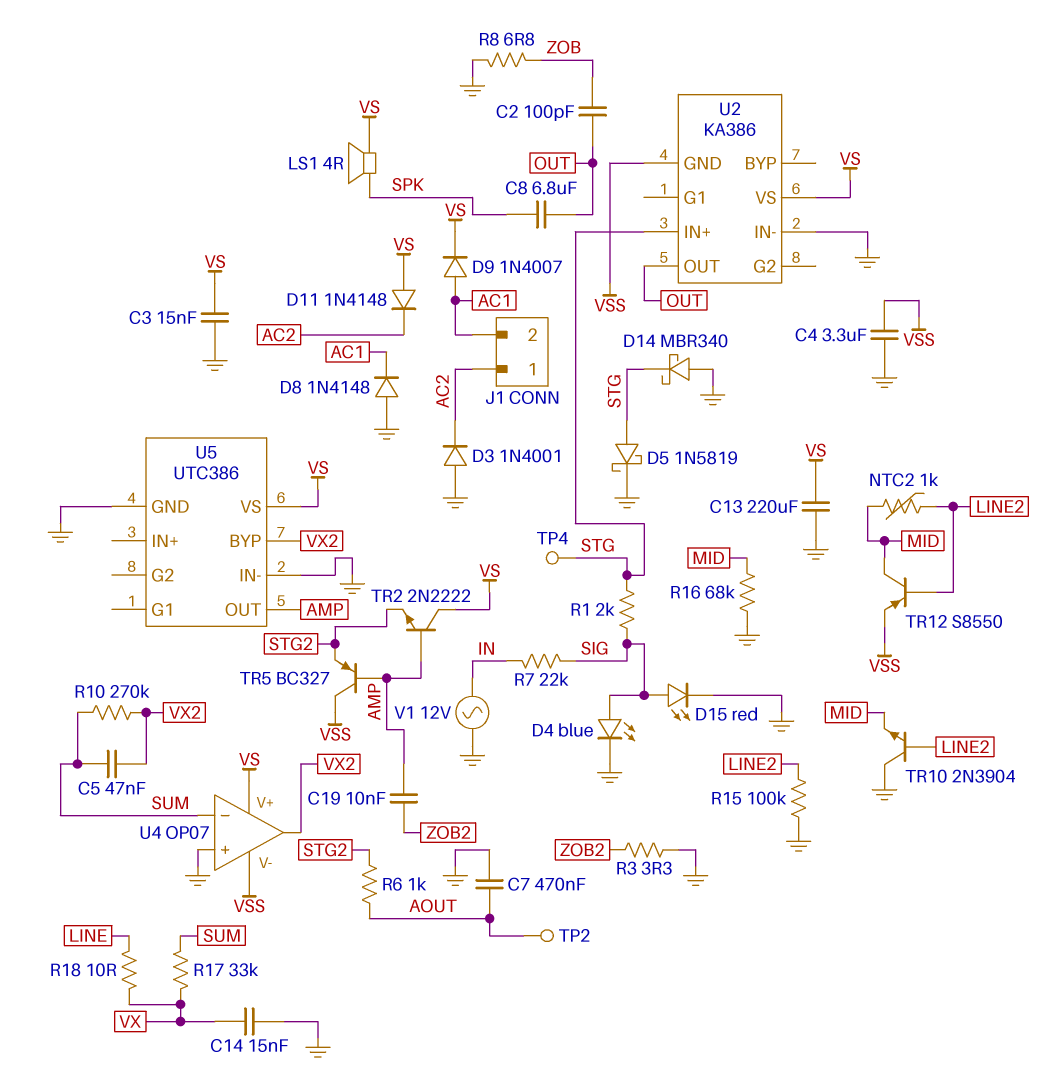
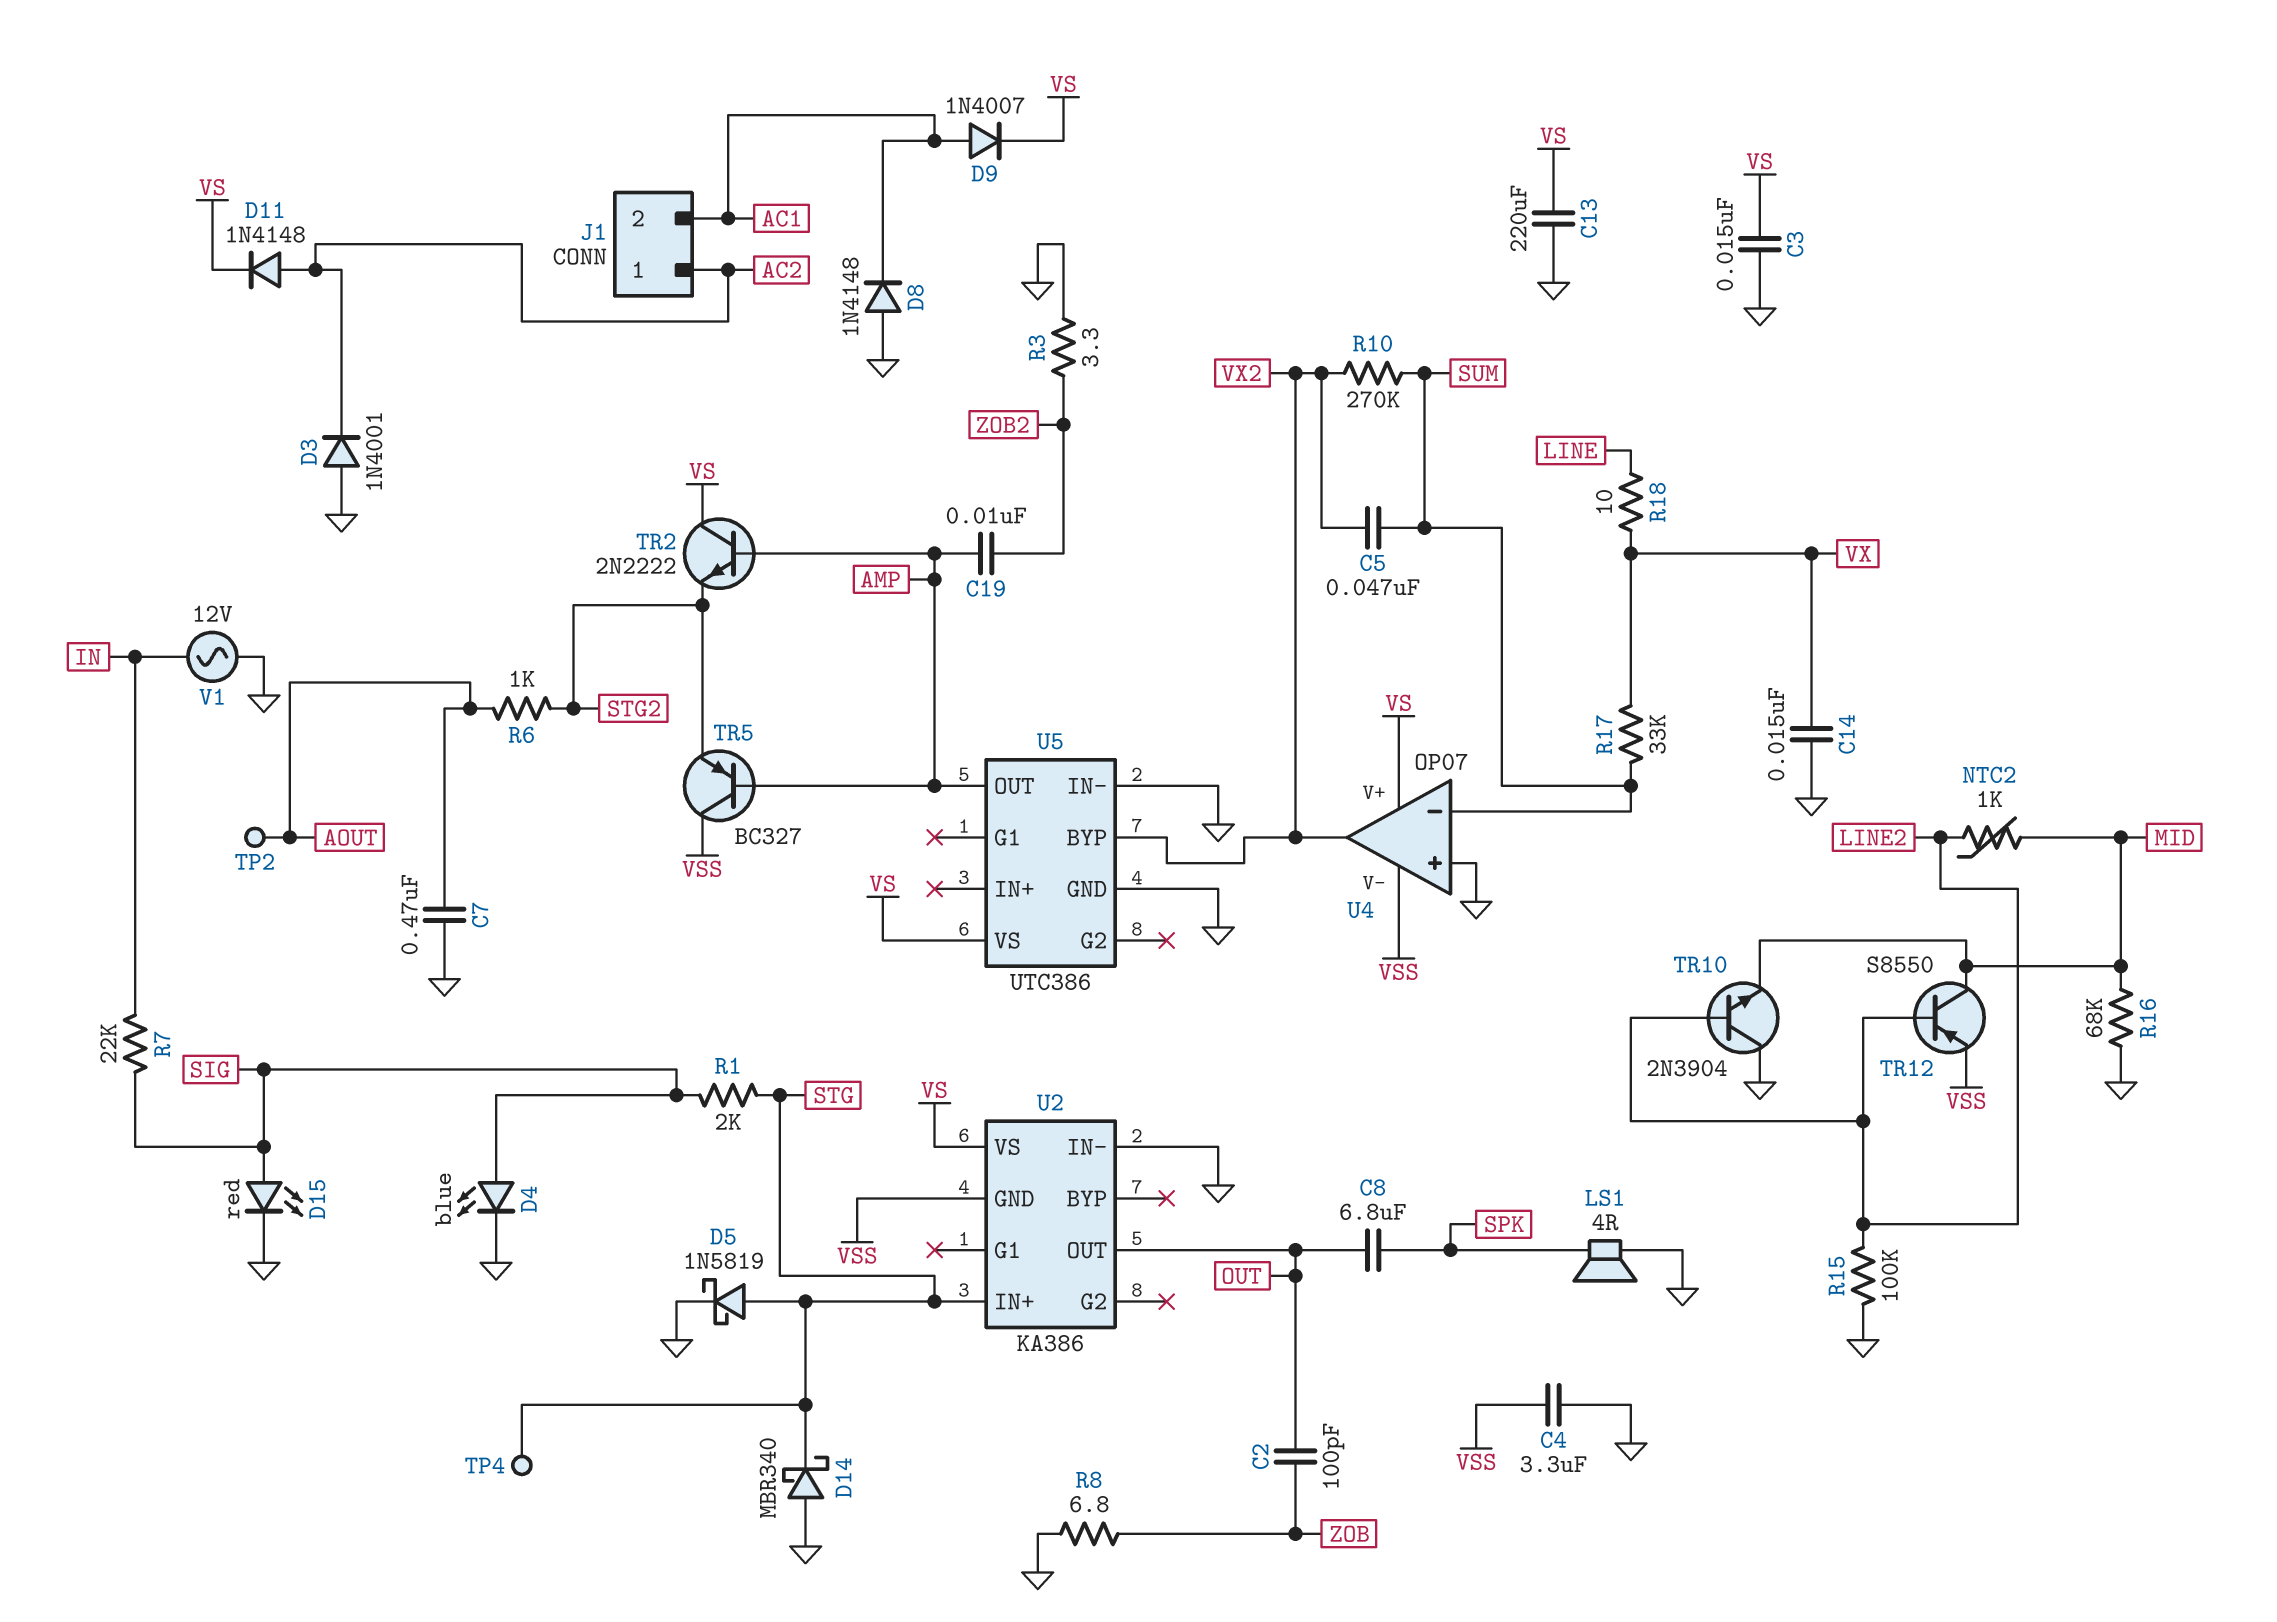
D11: diode 1N4148 (A VS, K AC2) -> diode 1N4148 (A AC2, K VS)
LS1: speaker 4R (SPK, VS) -> speaker 4R (GND, SPK)

